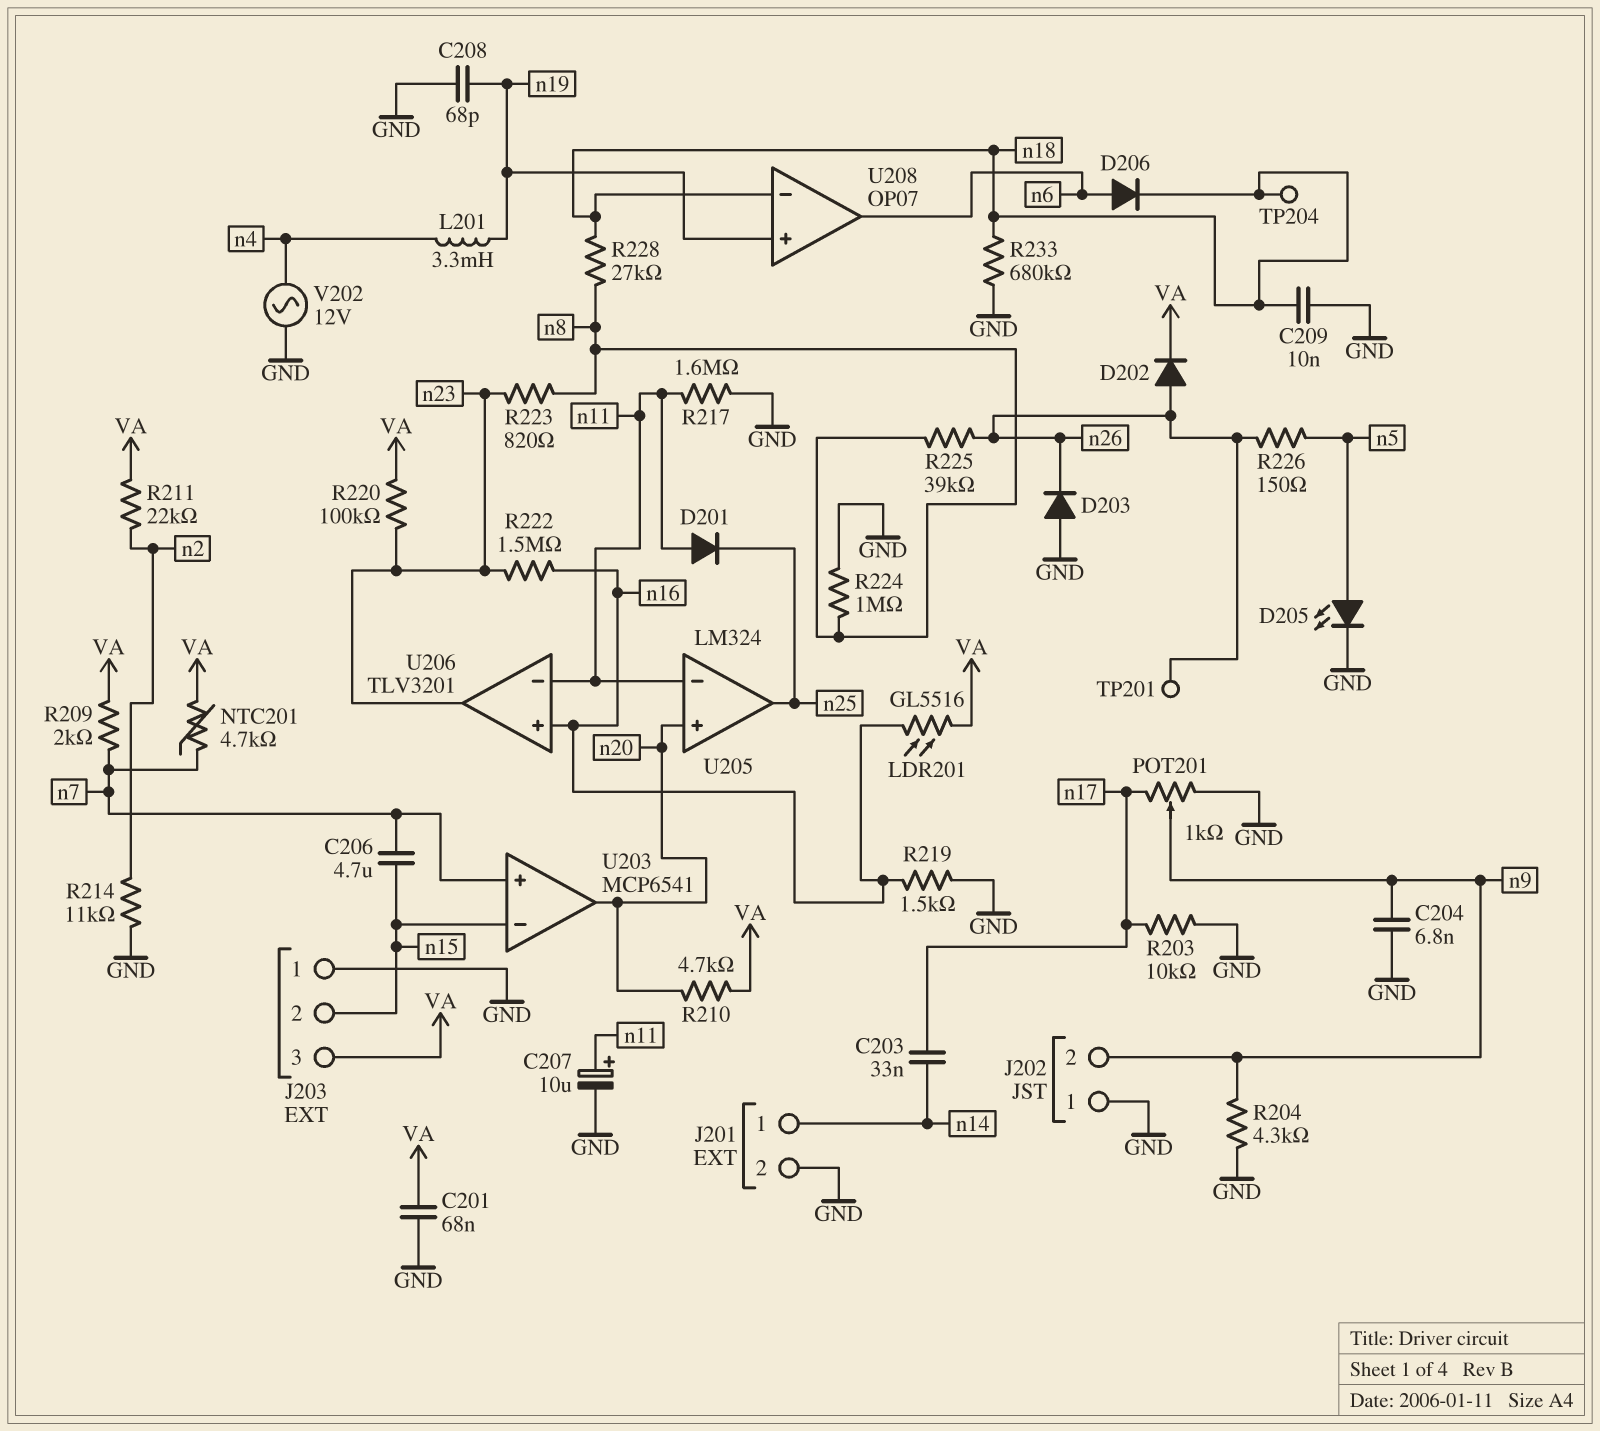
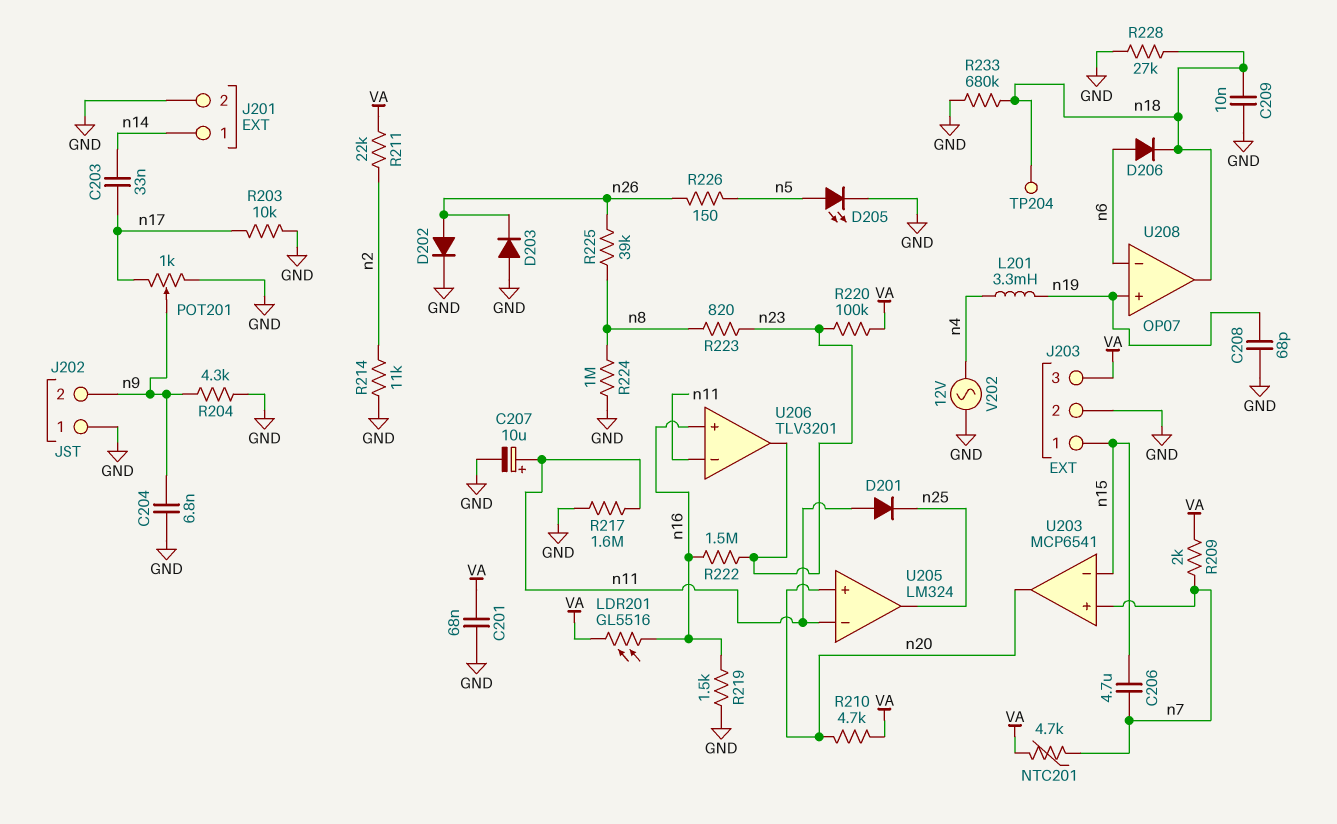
D202: diode (A n26, K VA) -> diode (A n26, K GND)
J203 pin 1: GND -> n15
J203 pin 2: n15 -> GND
R228: 27k (n8, n18) -> 27k (GND, n18)
TP201: test point (n26) -> none
U208 pin in-: n18 -> n6
U208 pin out: n6 -> n18

